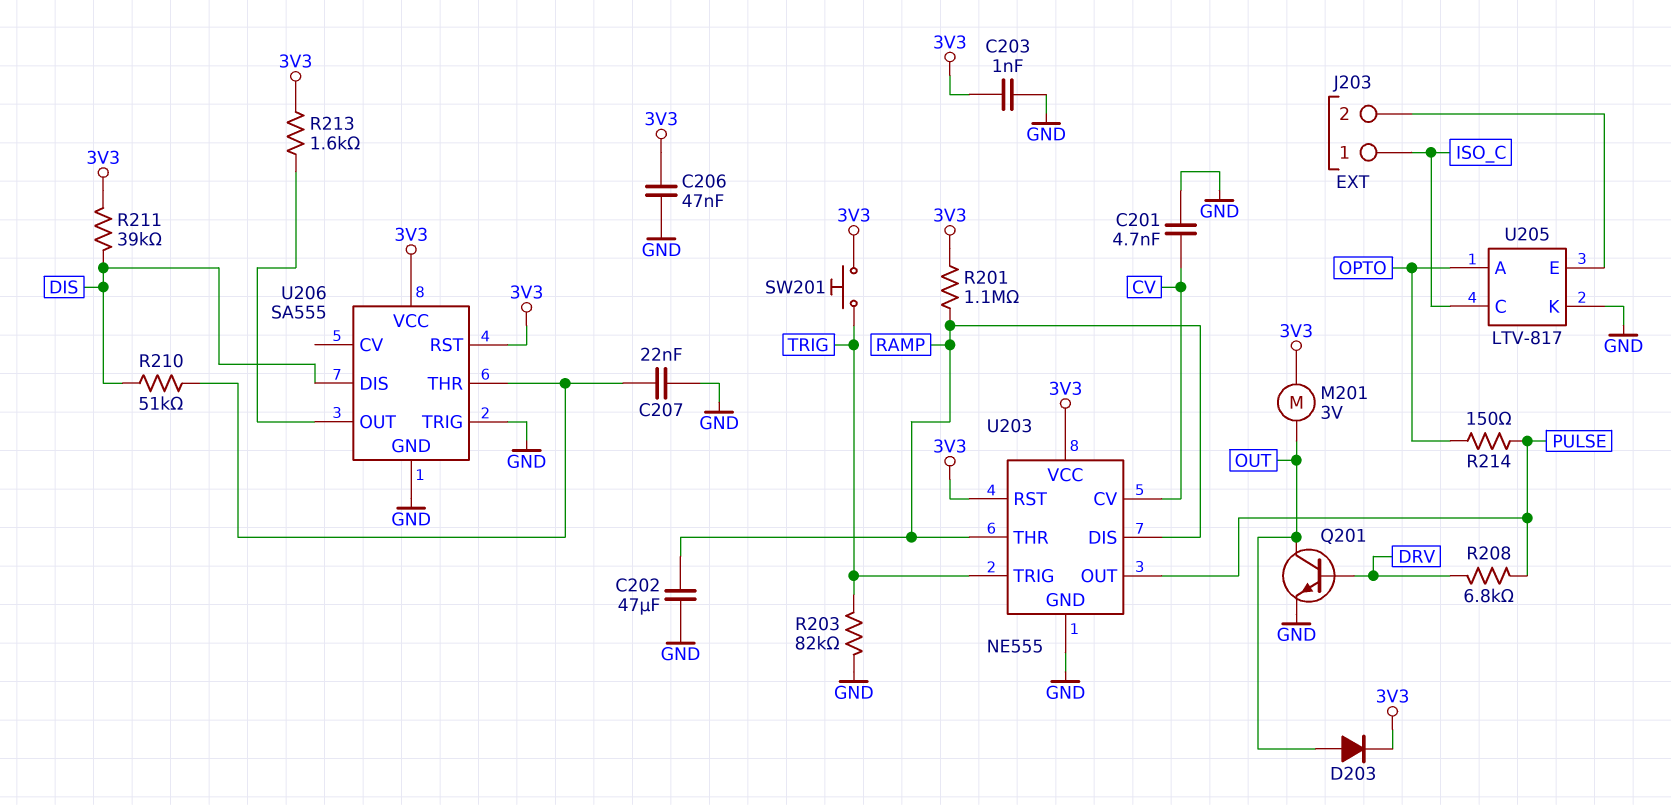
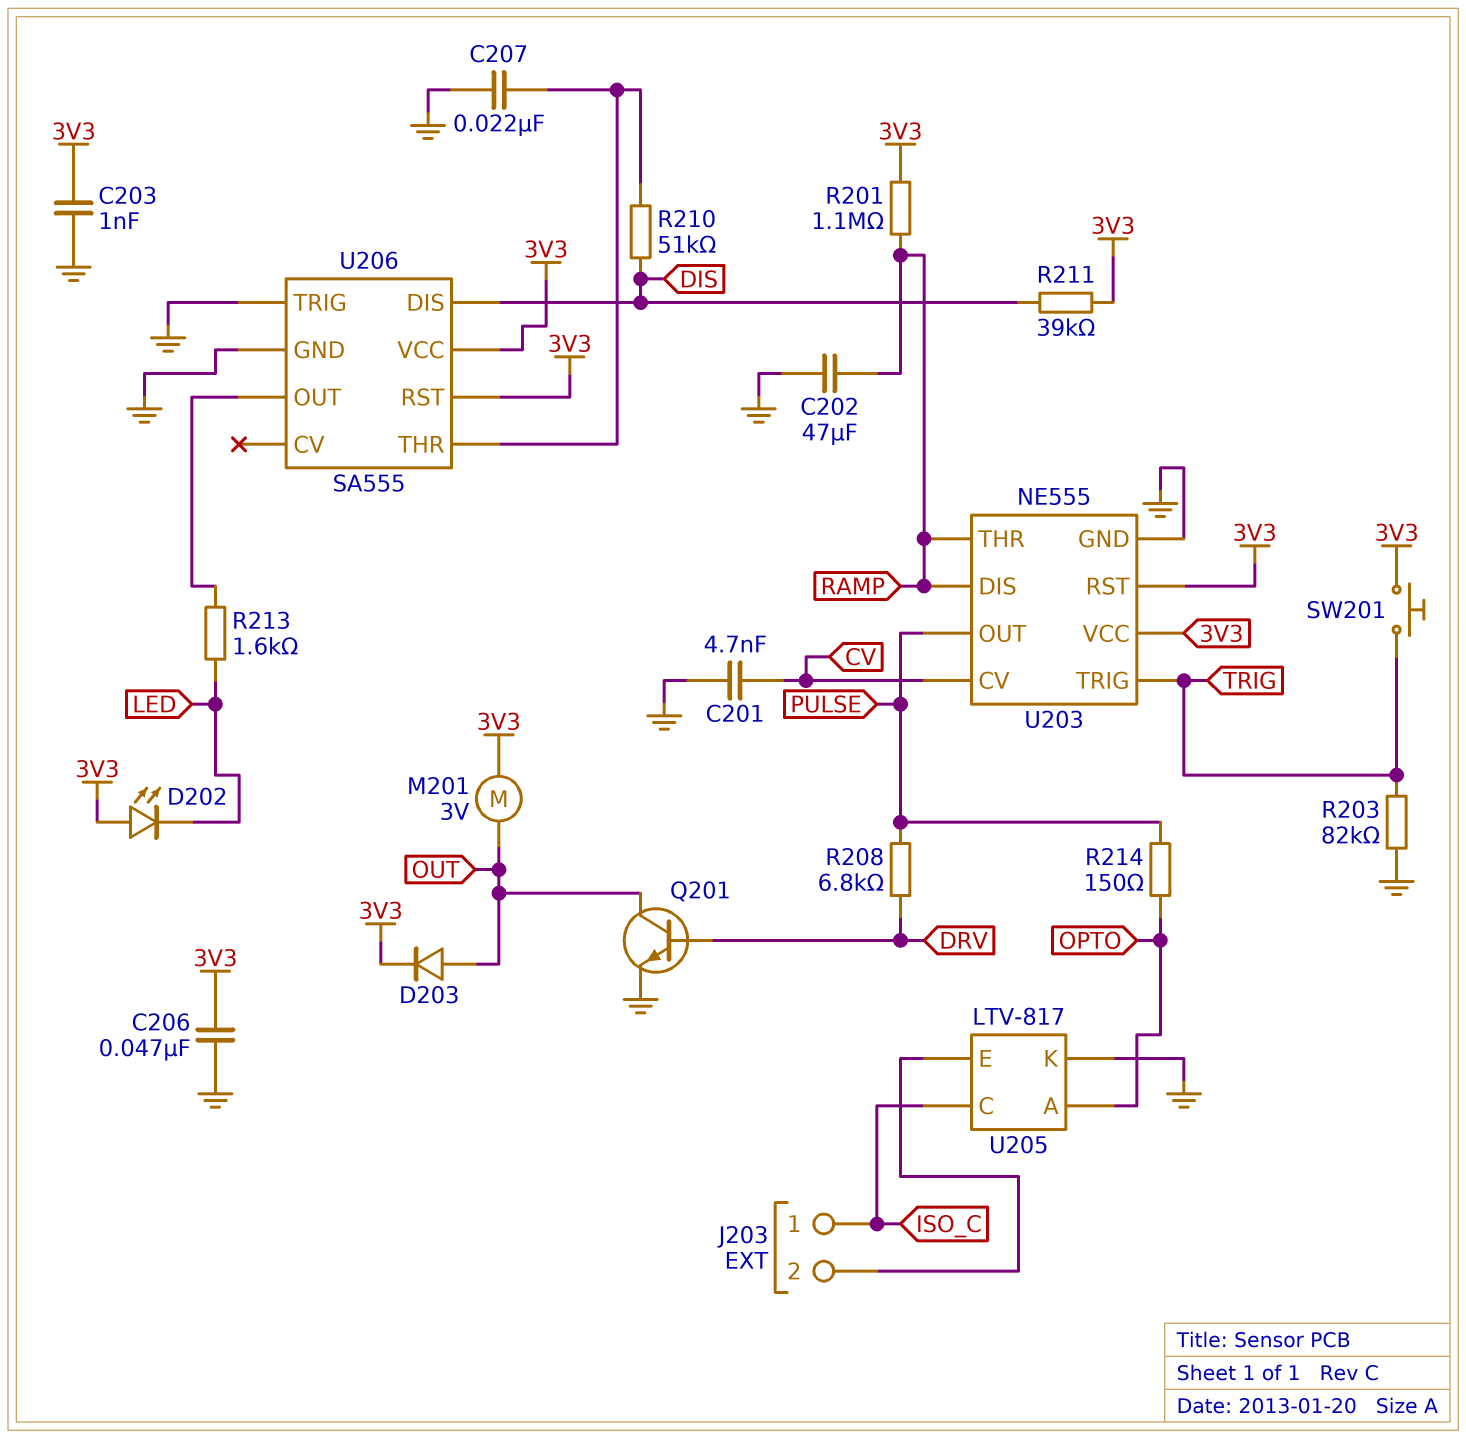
D202: none -> LED (A 3V3, K LED)
R213: 1.6k (3V3, U206/OUT) -> 1.6k (LED, U206/OUT)

